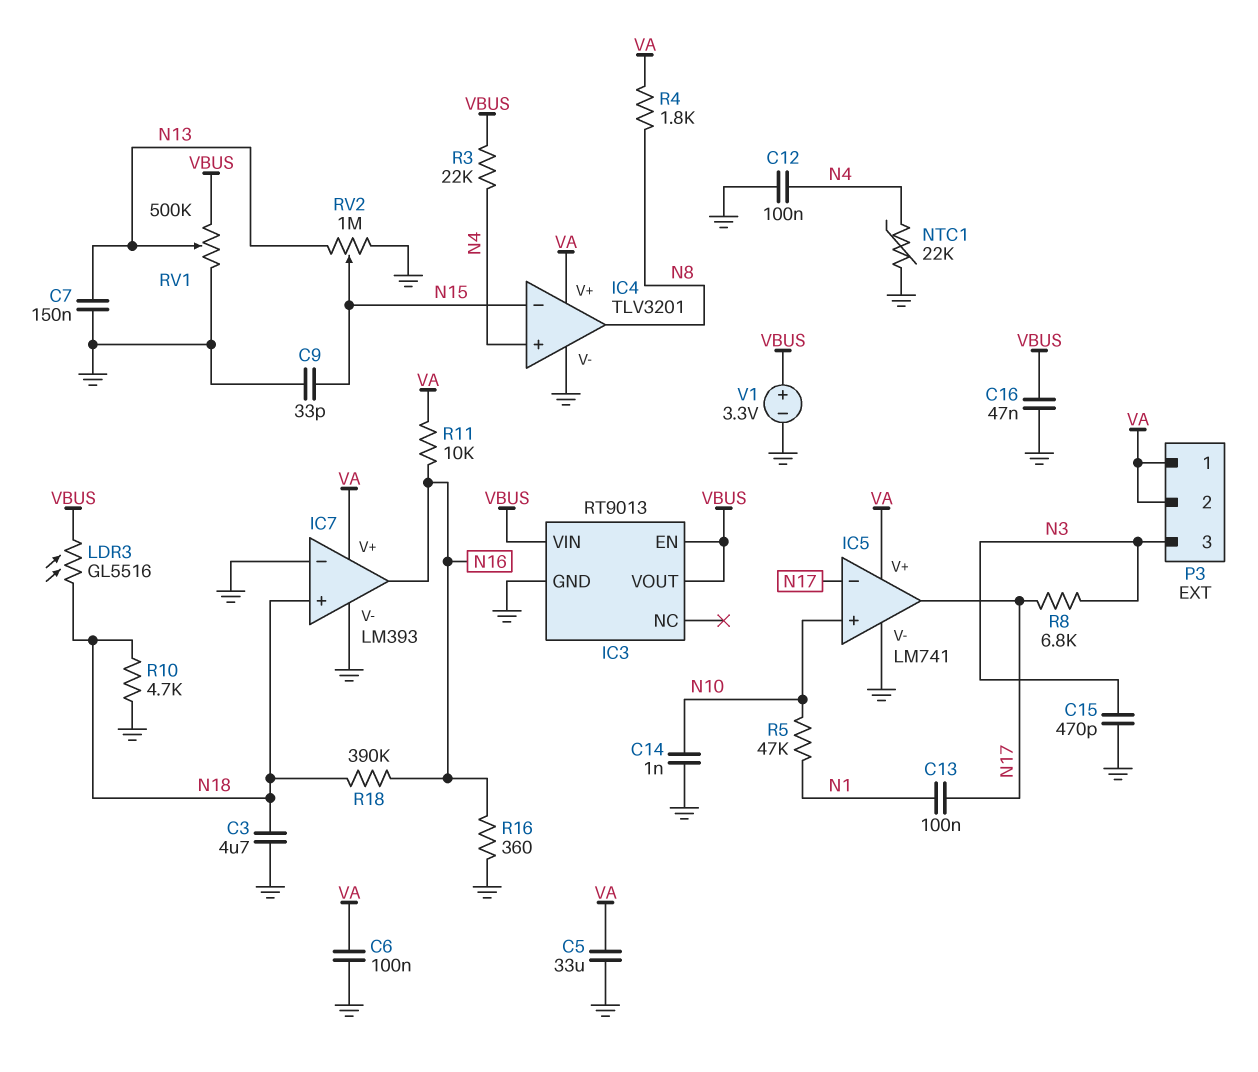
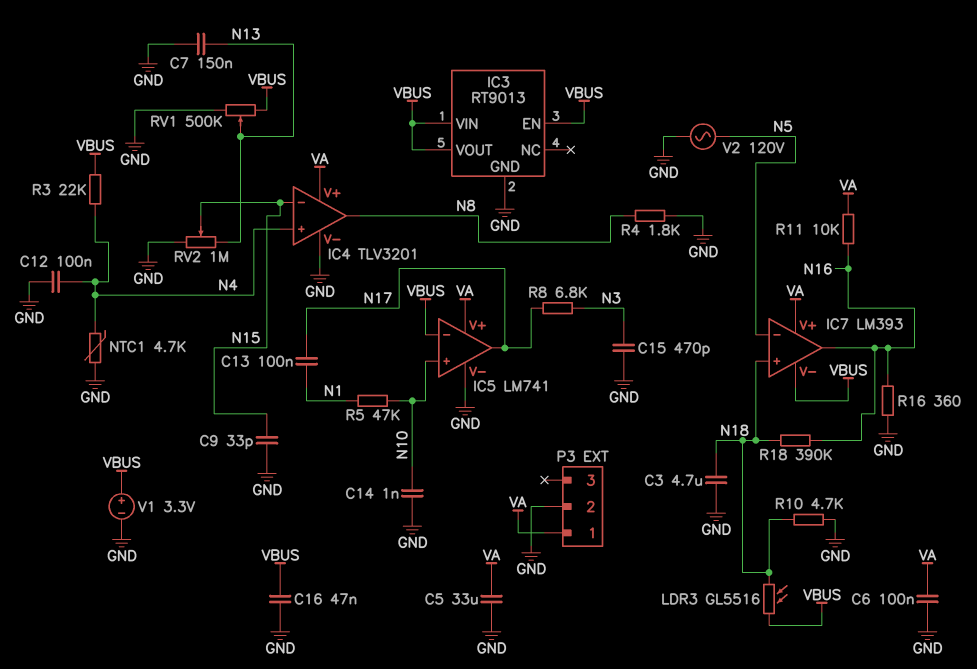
IC5 pin in-: N17 -> VBUS
IC7 pin V-: GND -> VBUS
IC7 pin in-: GND -> N5
NTC1: 22k (GND, N4) -> 4.7k (GND, N4)
P3 pin 2: VA -> GND
P3 pin 3: N3 -> none
R4: 1.8k (N8, VA) -> 1.8k (GND, N8)
V2: none -> AC 120V (GND, N5)

